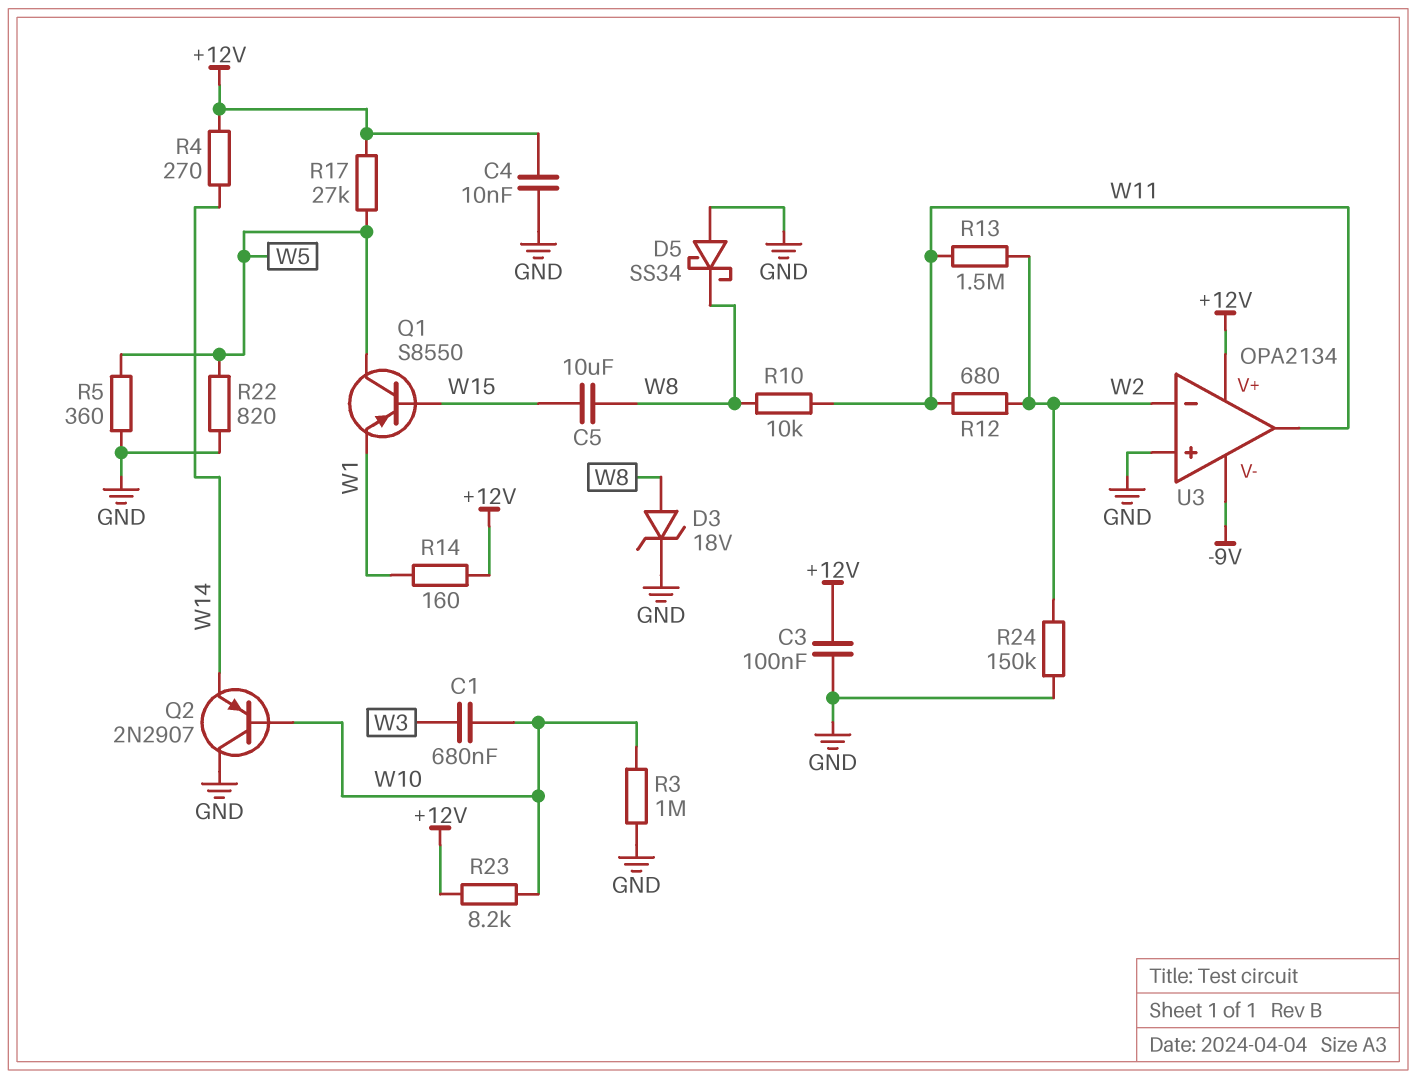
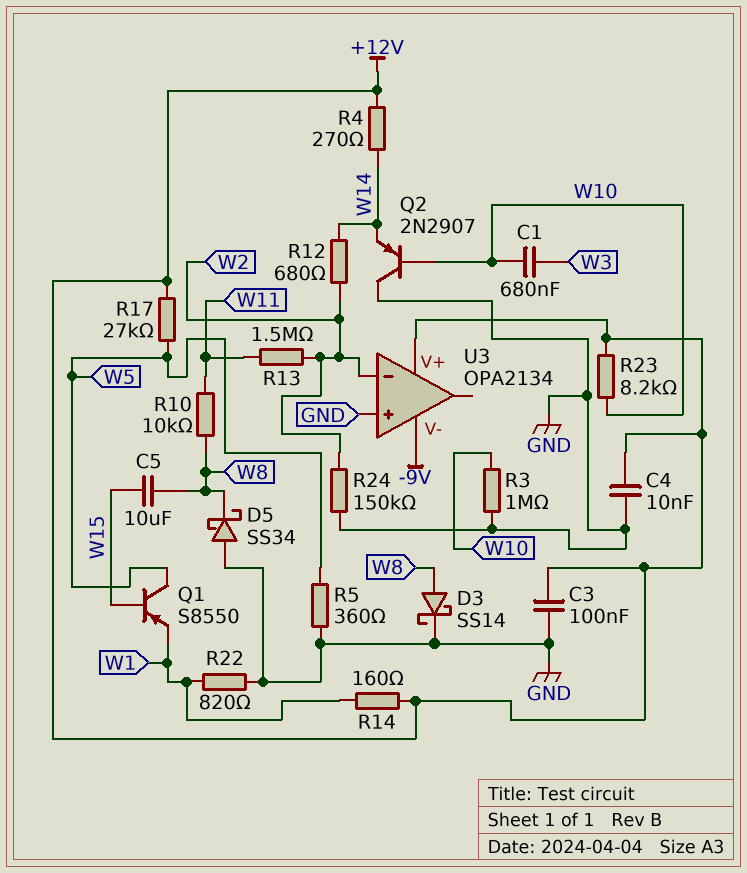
D3: zener 18V (A W8, K GND) -> schottky SS14 (A W8, K GND)
R12: 680 (W2, W11) -> 680 (W2, W14)
R22: 820 (GND, W5) -> 820 (GND, W1)
U3 pin out: W11 -> none

